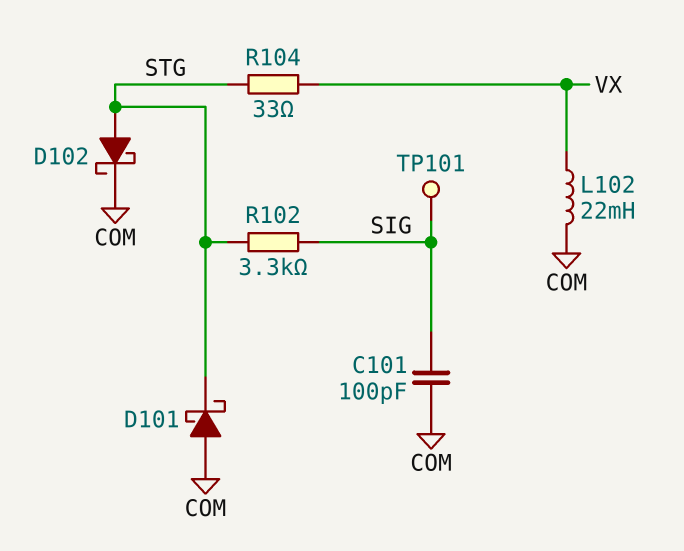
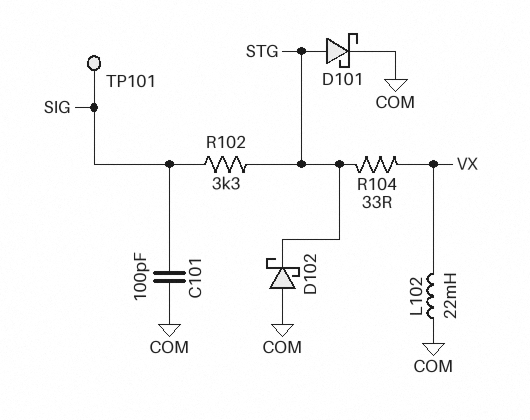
D101: schottky (A COM, K STG) -> schottky (A STG, K COM)
D102: schottky (A STG, K COM) -> schottky (A COM, K STG)

